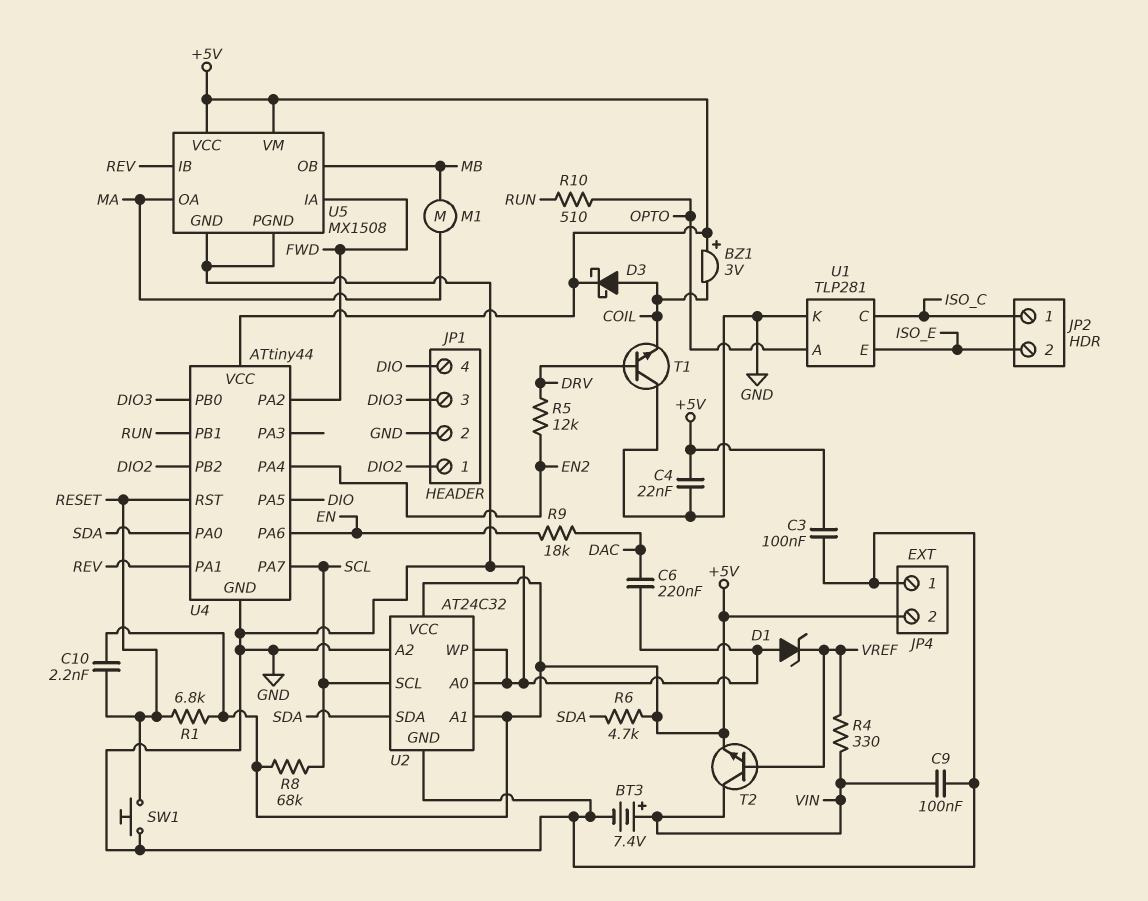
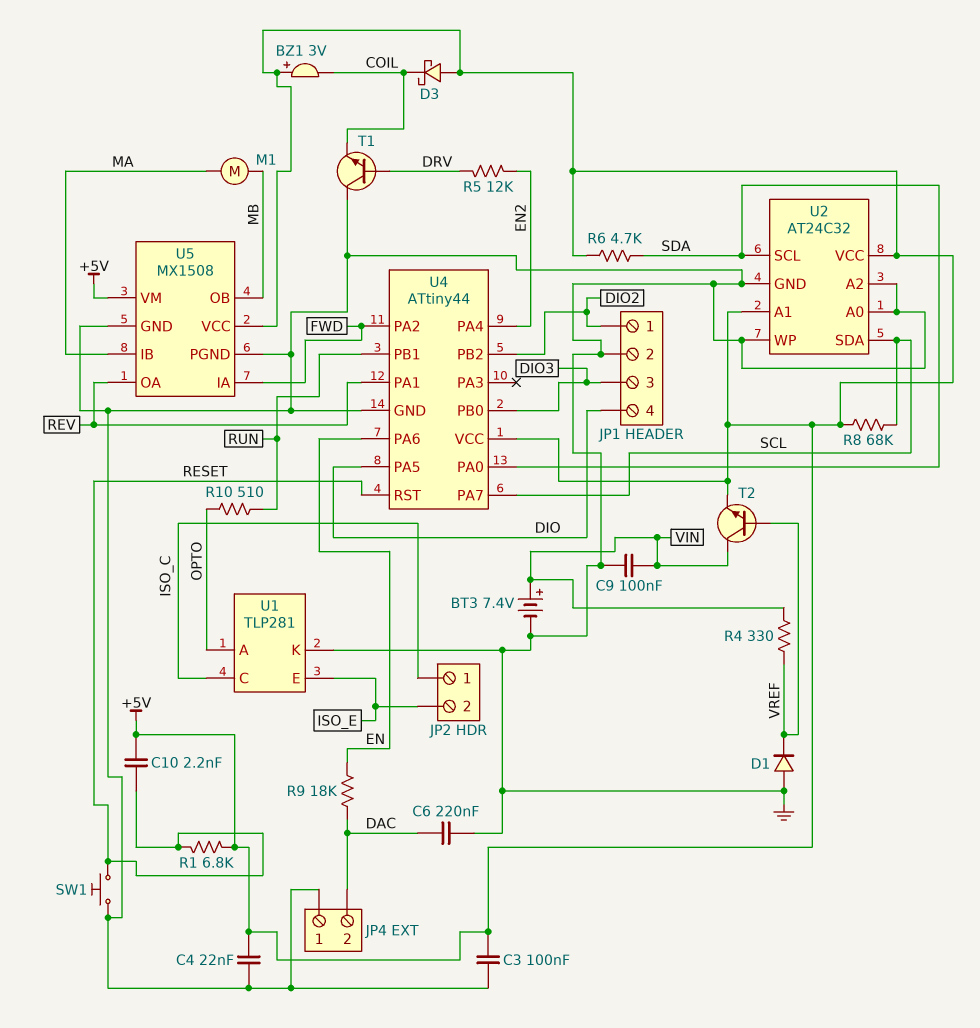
D1: zener (A GND, K VREF) -> diode (A GND, K VREF)
D3: schottky (A COIL, K +5V) -> schottky (A +5V, K COIL)
JP4 pin 2: +5V -> DAC
U2 pin SCL: SCL -> SDA
U2 pin SDA: SDA -> SCL
U5 pin IB: REV -> MA
U5 pin OA: MA -> REV

